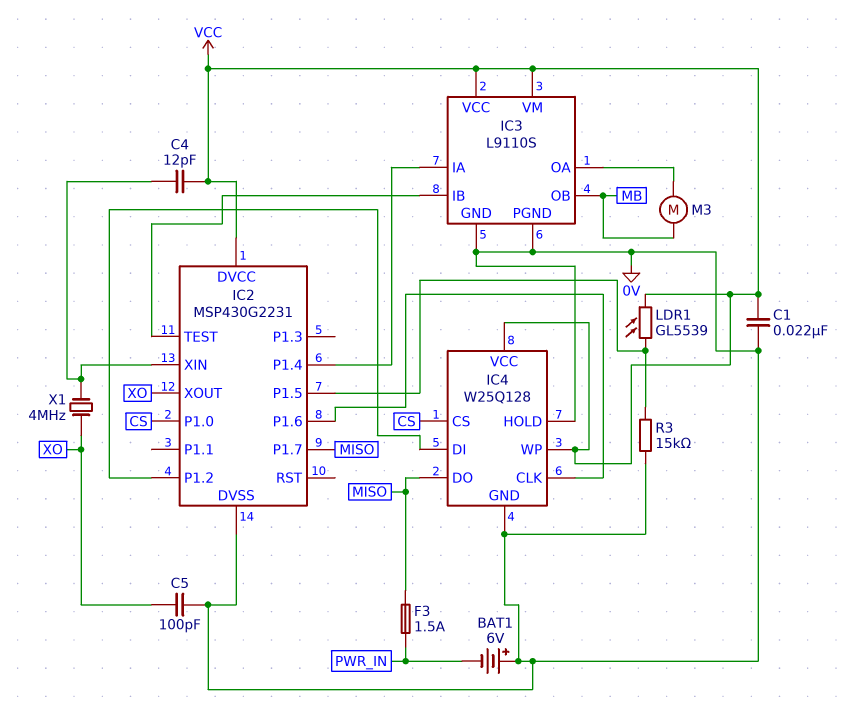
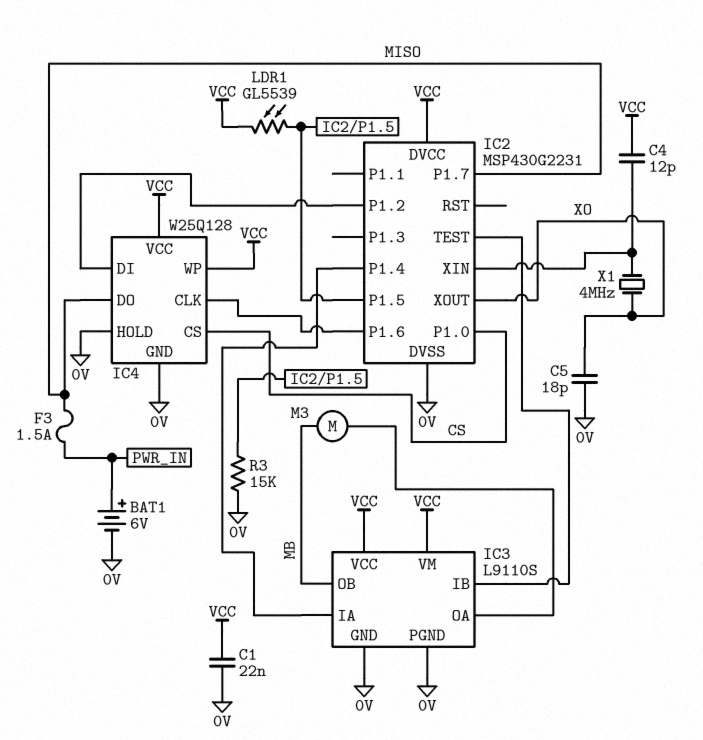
BAT1: 6V (plus 0V, minus PWR_IN) -> 6V (plus PWR_IN, minus 0V)
C5: 100pF (0V, XO) -> 18pF (0V, XO)

